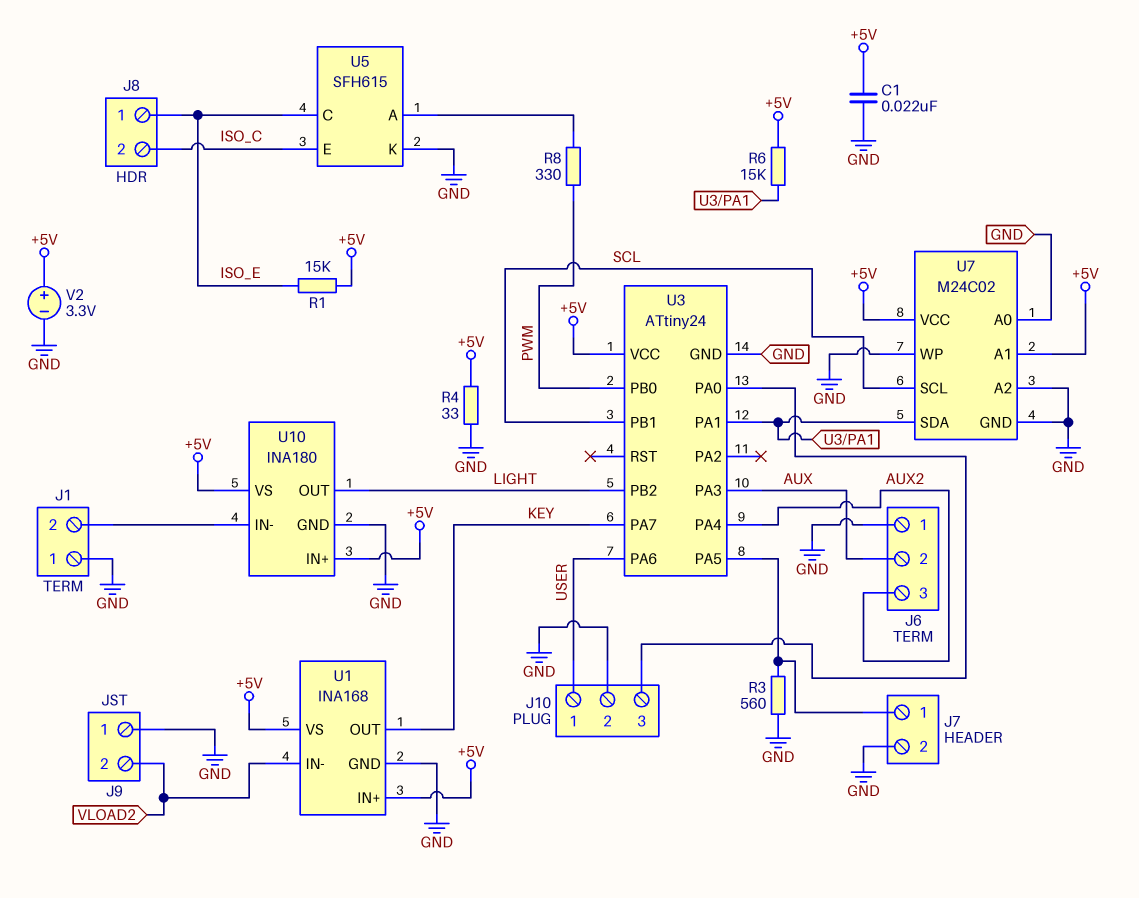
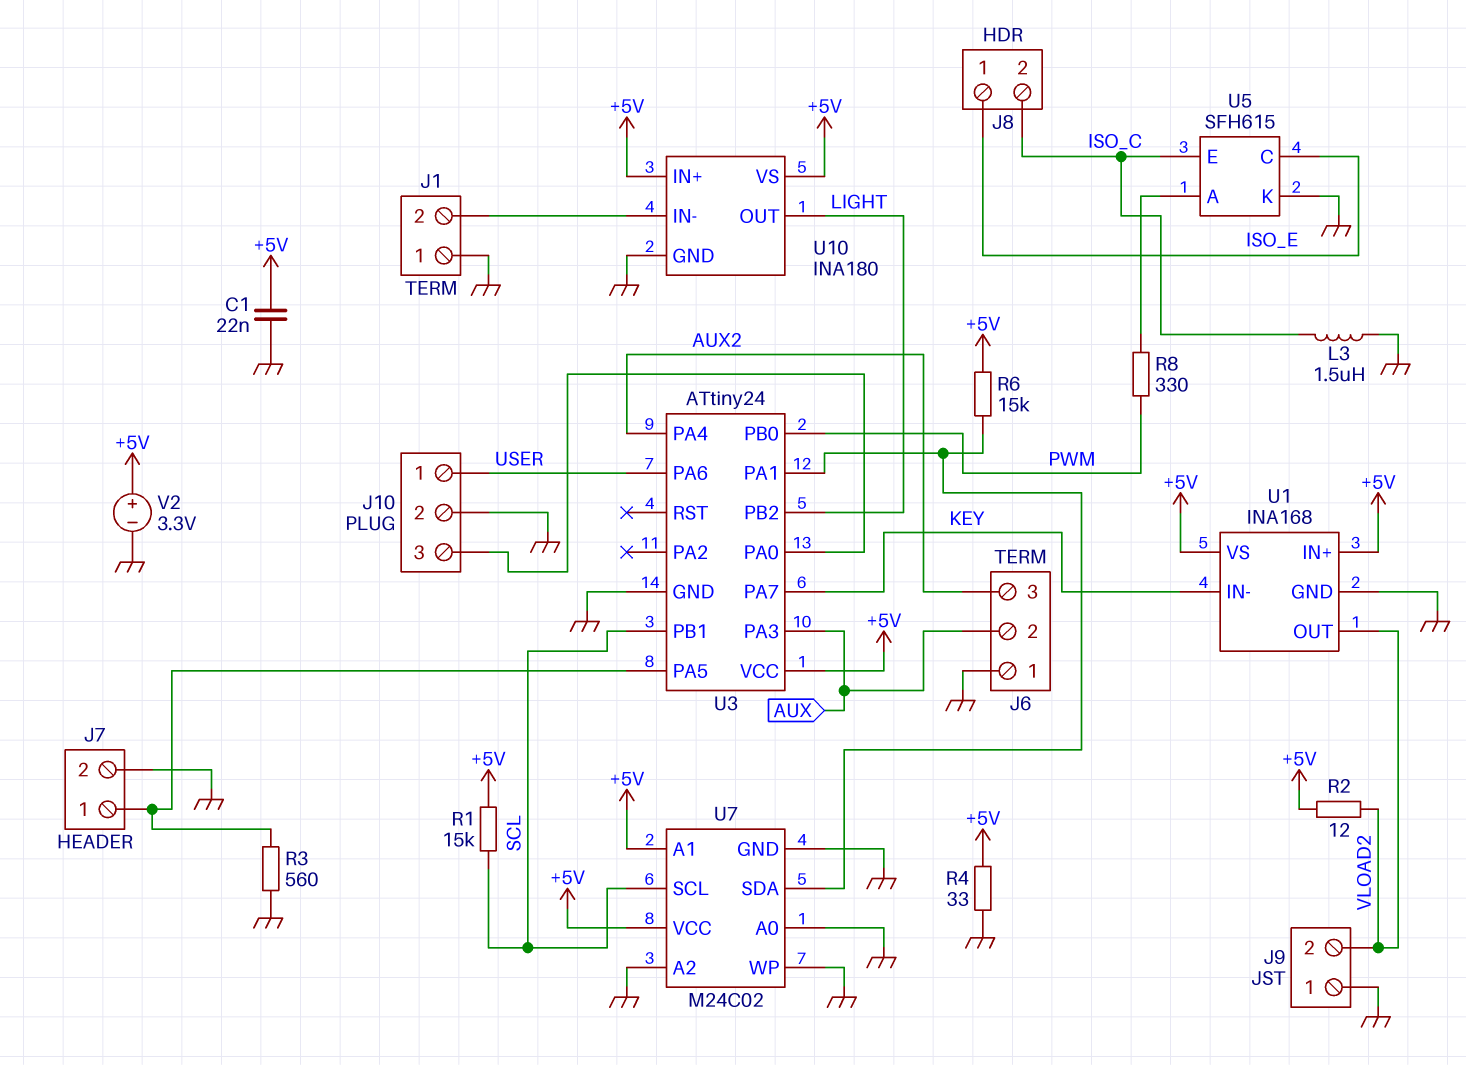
L3: none -> 1.5uH (GND, ISO_C)
R1: 15k (+5V, ISO_E) -> 15k (+5V, SCL)
R2: none -> 12 (+5V, VLOAD2)
U1 pin IN-: VLOAD2 -> KEY
U1 pin OUT: KEY -> VLOAD2

